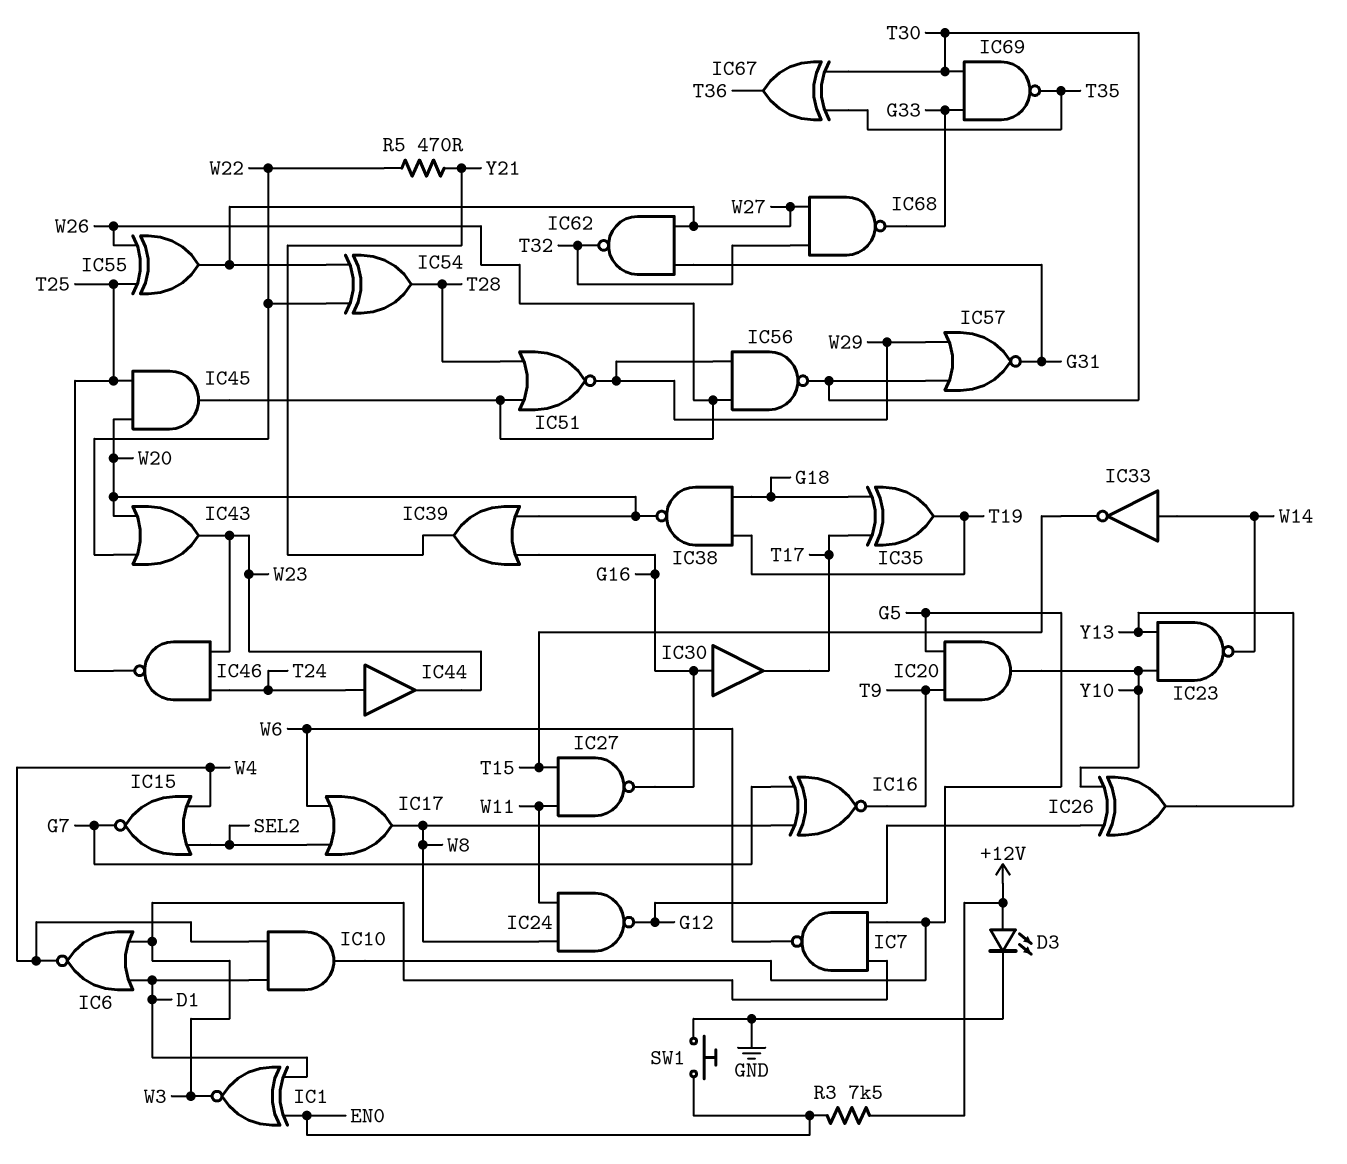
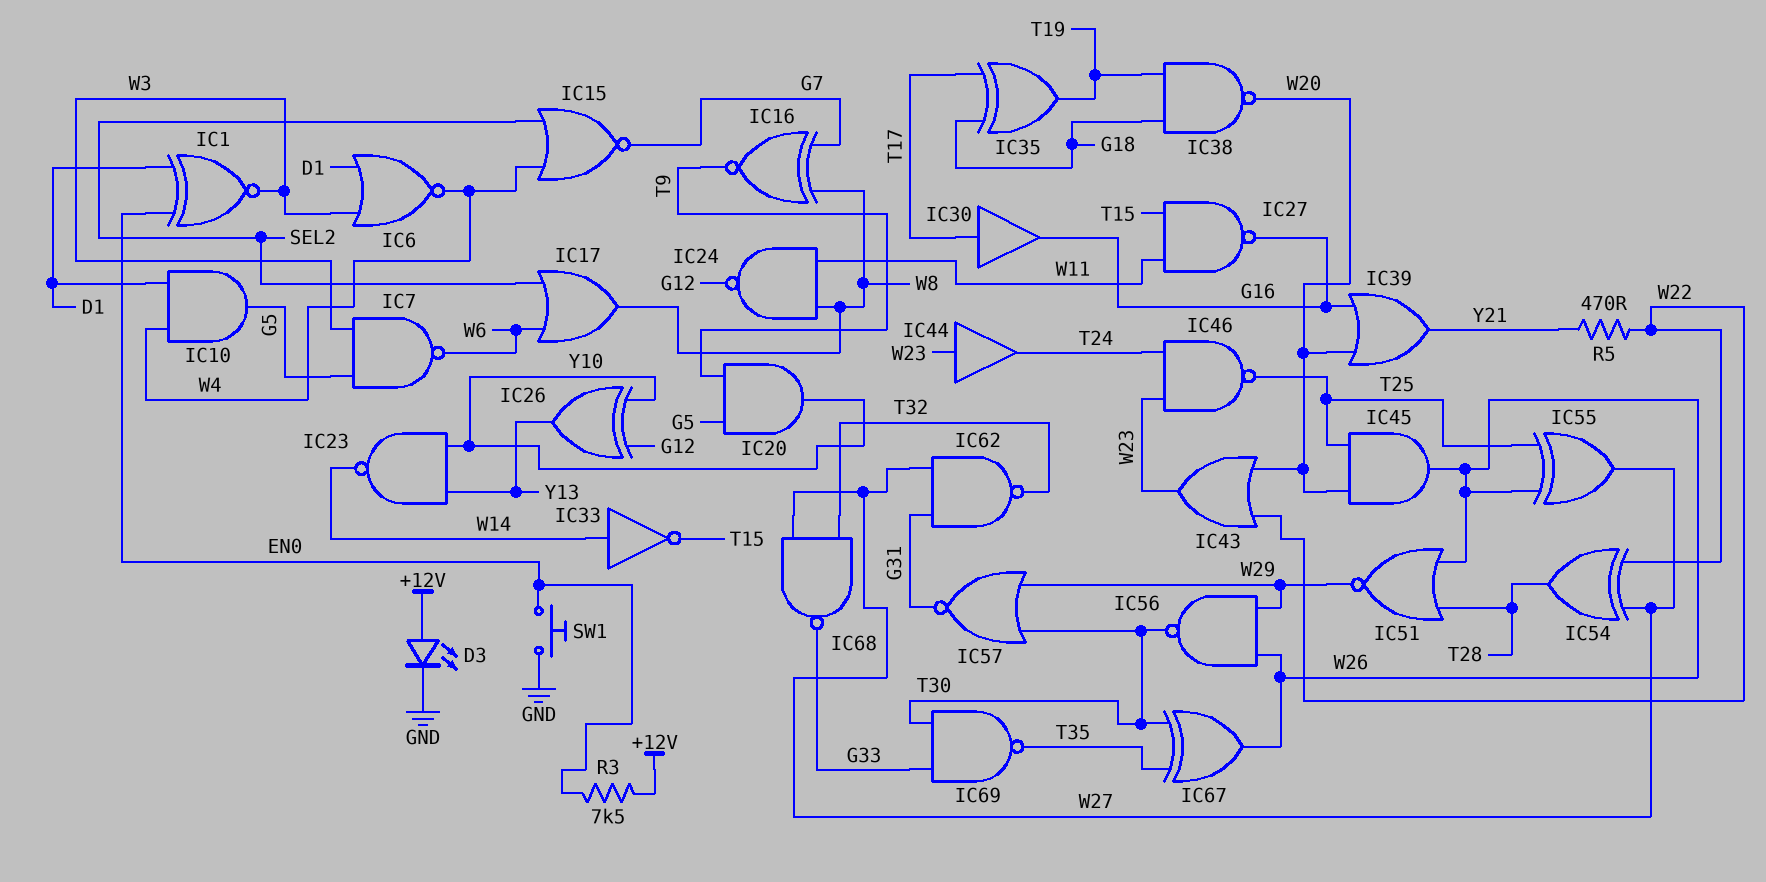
IC30: buffer (in G16, out T17) -> buffer (in T17, out G16)
IC44: buffer (in T24, out W23) -> buffer (in W23, out T24)
IC67: XOR (in T30, in T35, out T36) -> XOR (in T30, in T35, out W26)

